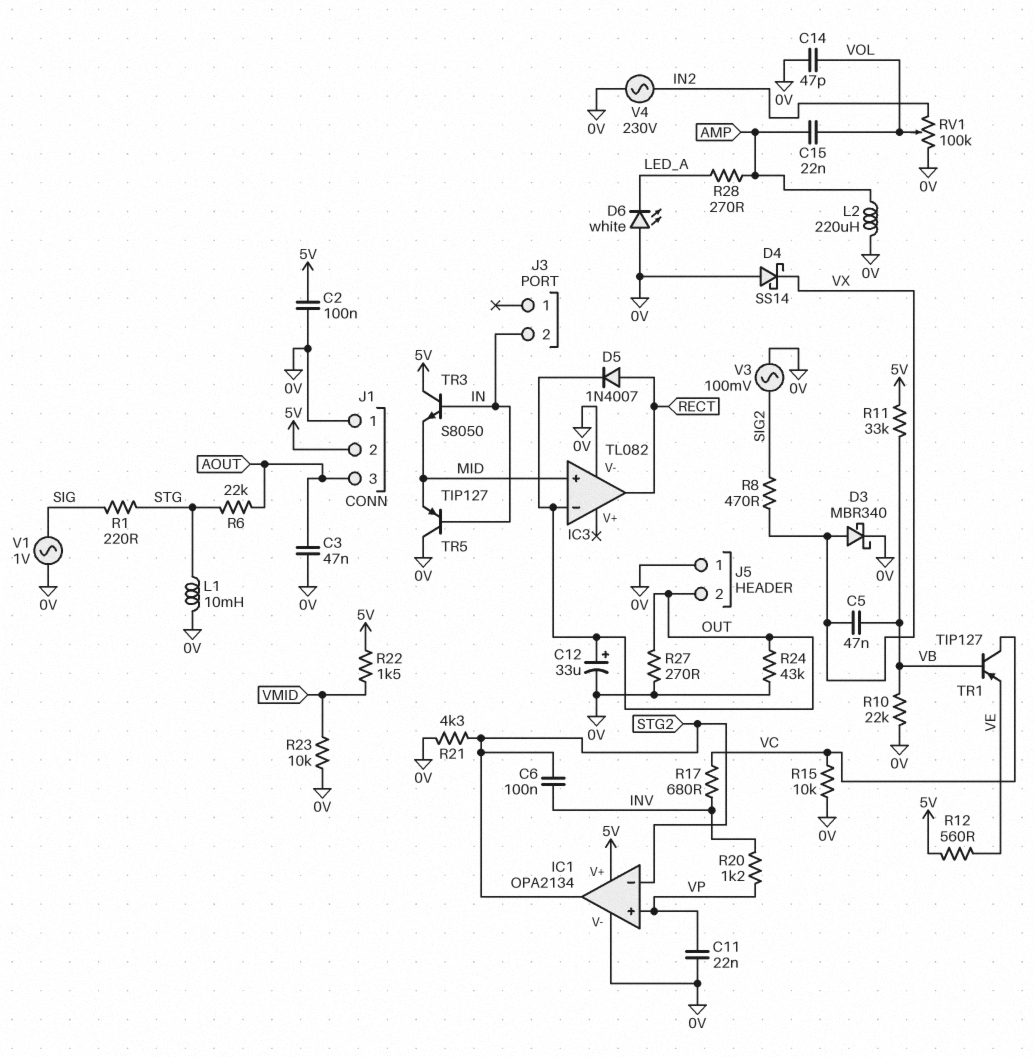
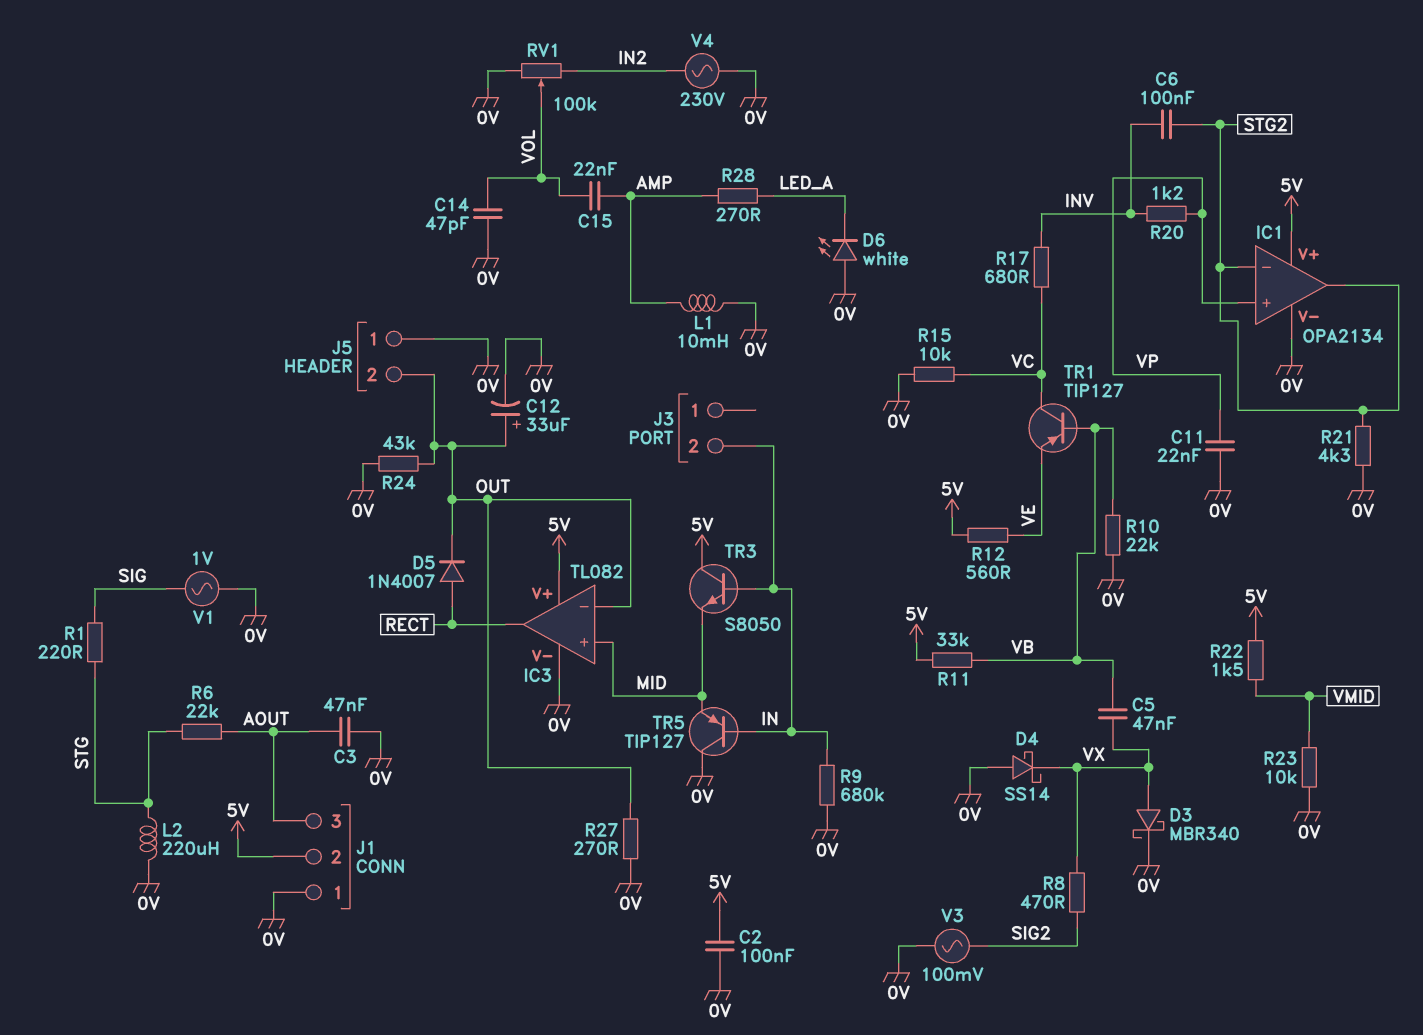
IC3 pin V+: none -> 5V
L1: 10mH (0V, STG) -> 10mH (0V, AMP)
L2: 220uH (0V, AMP) -> 220uH (0V, STG)
R9: none -> 680k (0V, IN)

